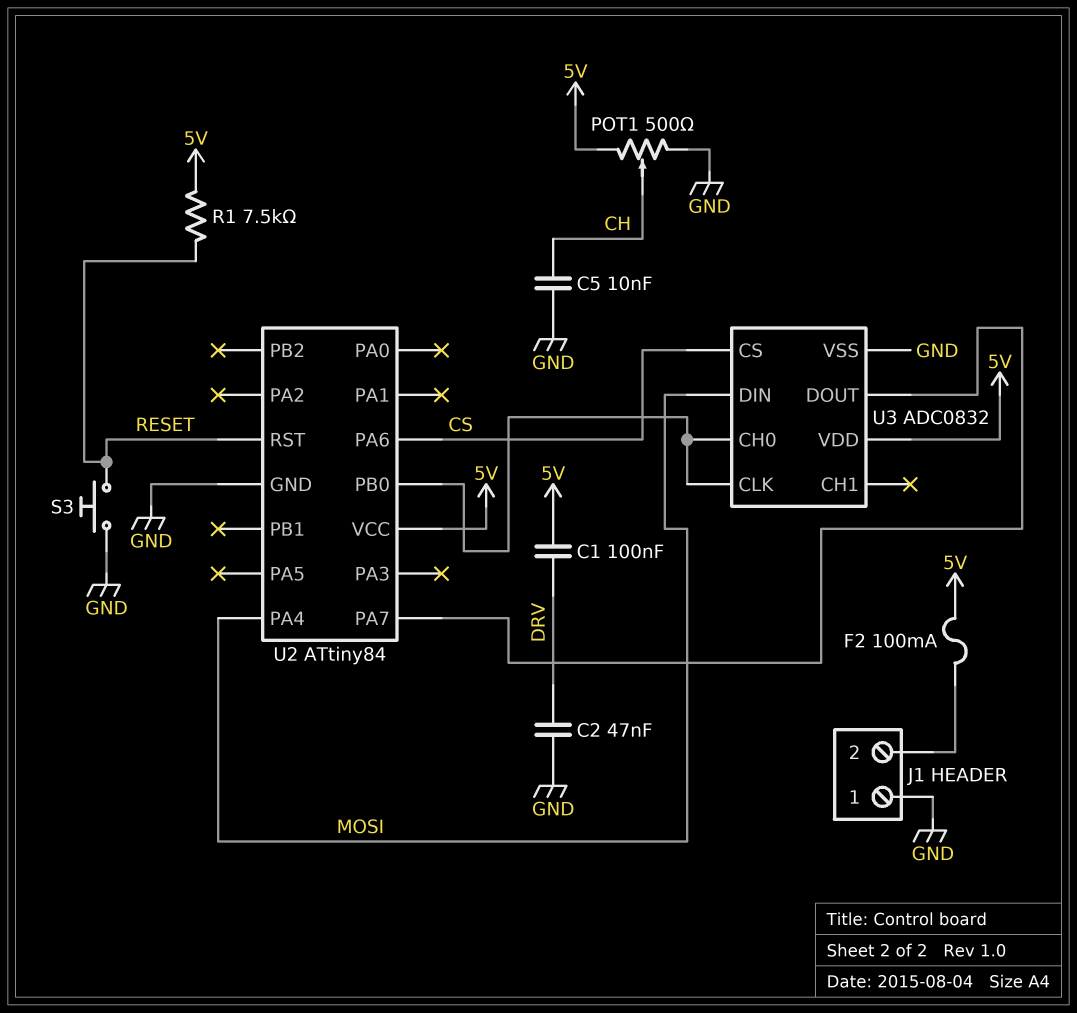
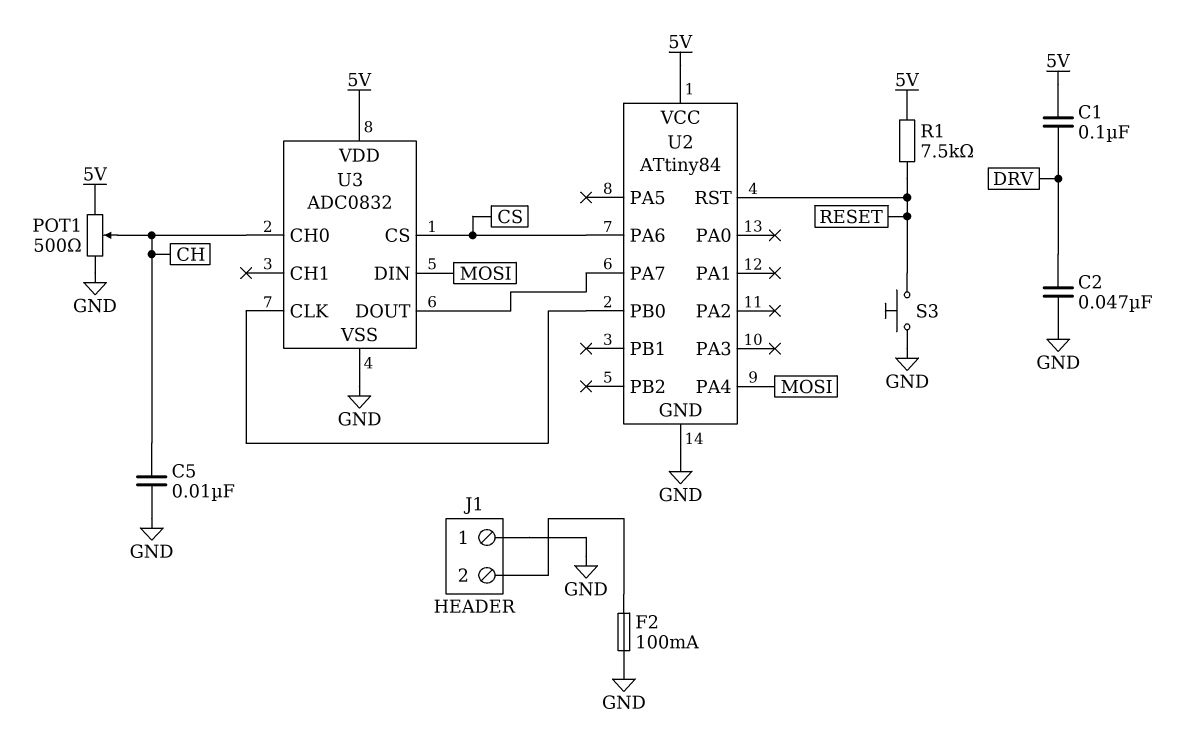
F2: 100mA (5V, J1/2) -> 100mA (GND, J1/2)
U3 pin CH0: U2/PB0 -> CH

